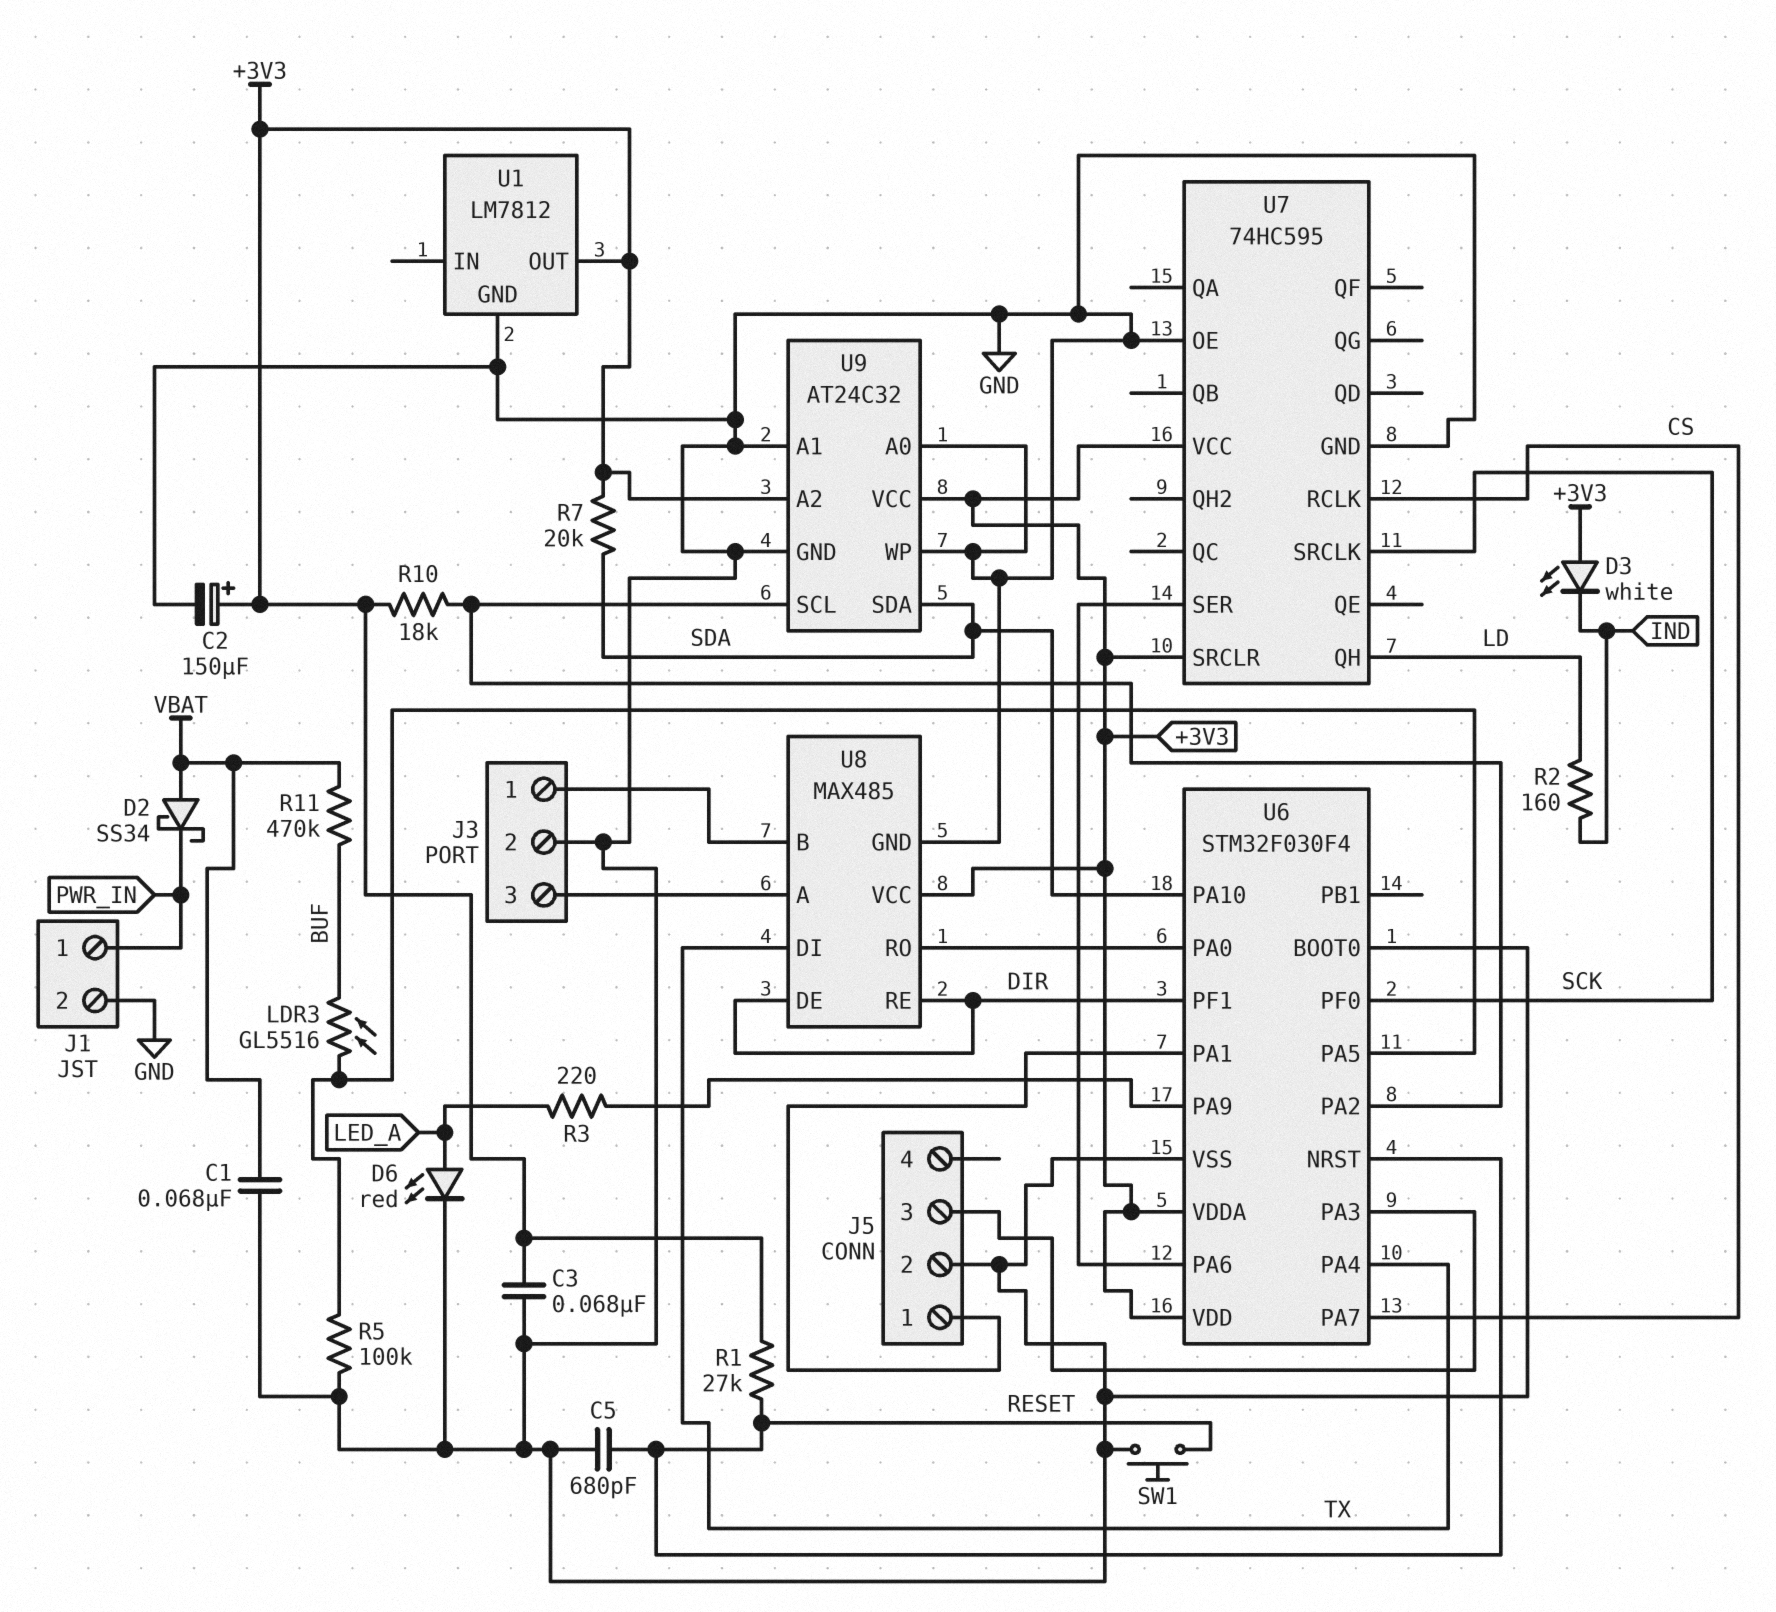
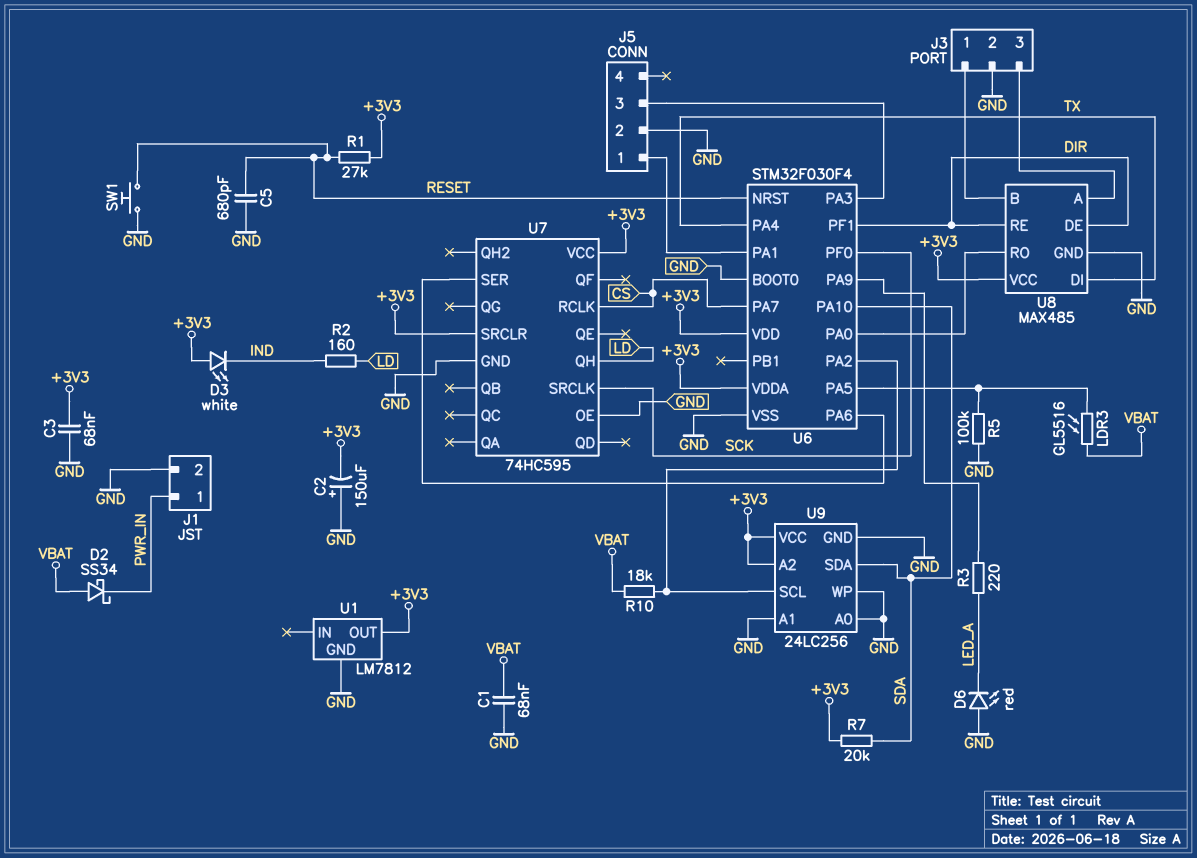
C2: 150uF (plus +3V3, minus GND) -> 150uF (plus GND, minus +3V3)
D6: LED red (A LED_A, K GND) -> LED red (A GND, K LED_A)
LDR3: GL5516 (BUF, U6/PA5) -> GL5516 (U6/PA5, VBAT)
R10: 18k (+3V3, U6/PA2) -> 18k (U6/PA2, VBAT)
R11: 470k (BUF, VBAT) -> none
U9: AT24C32 -> 24LC256

